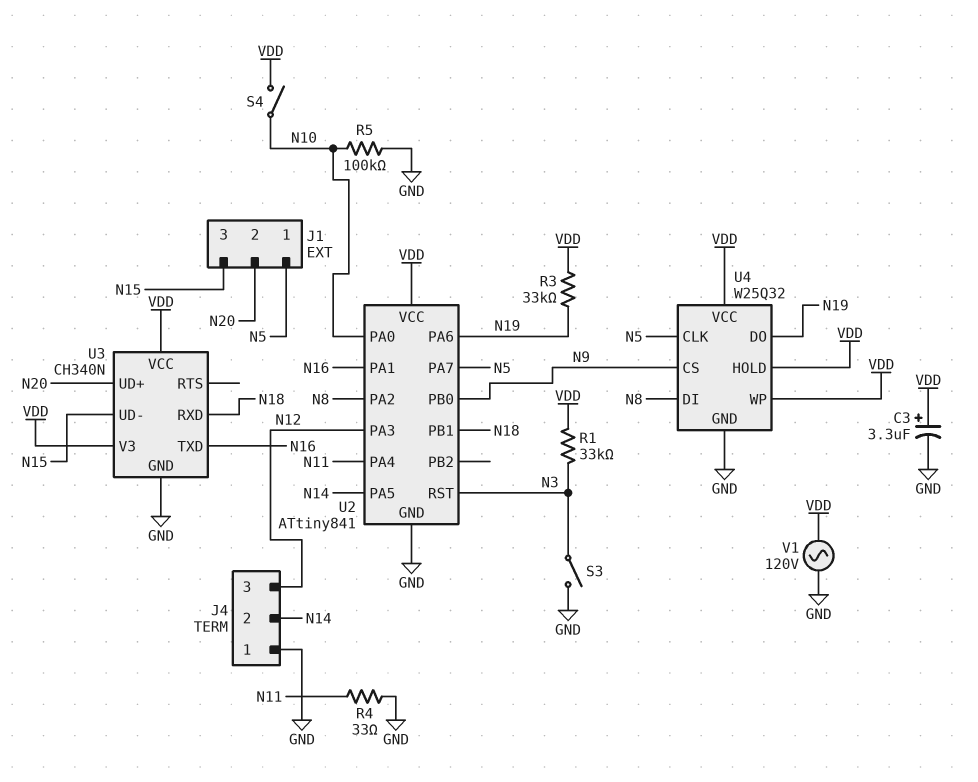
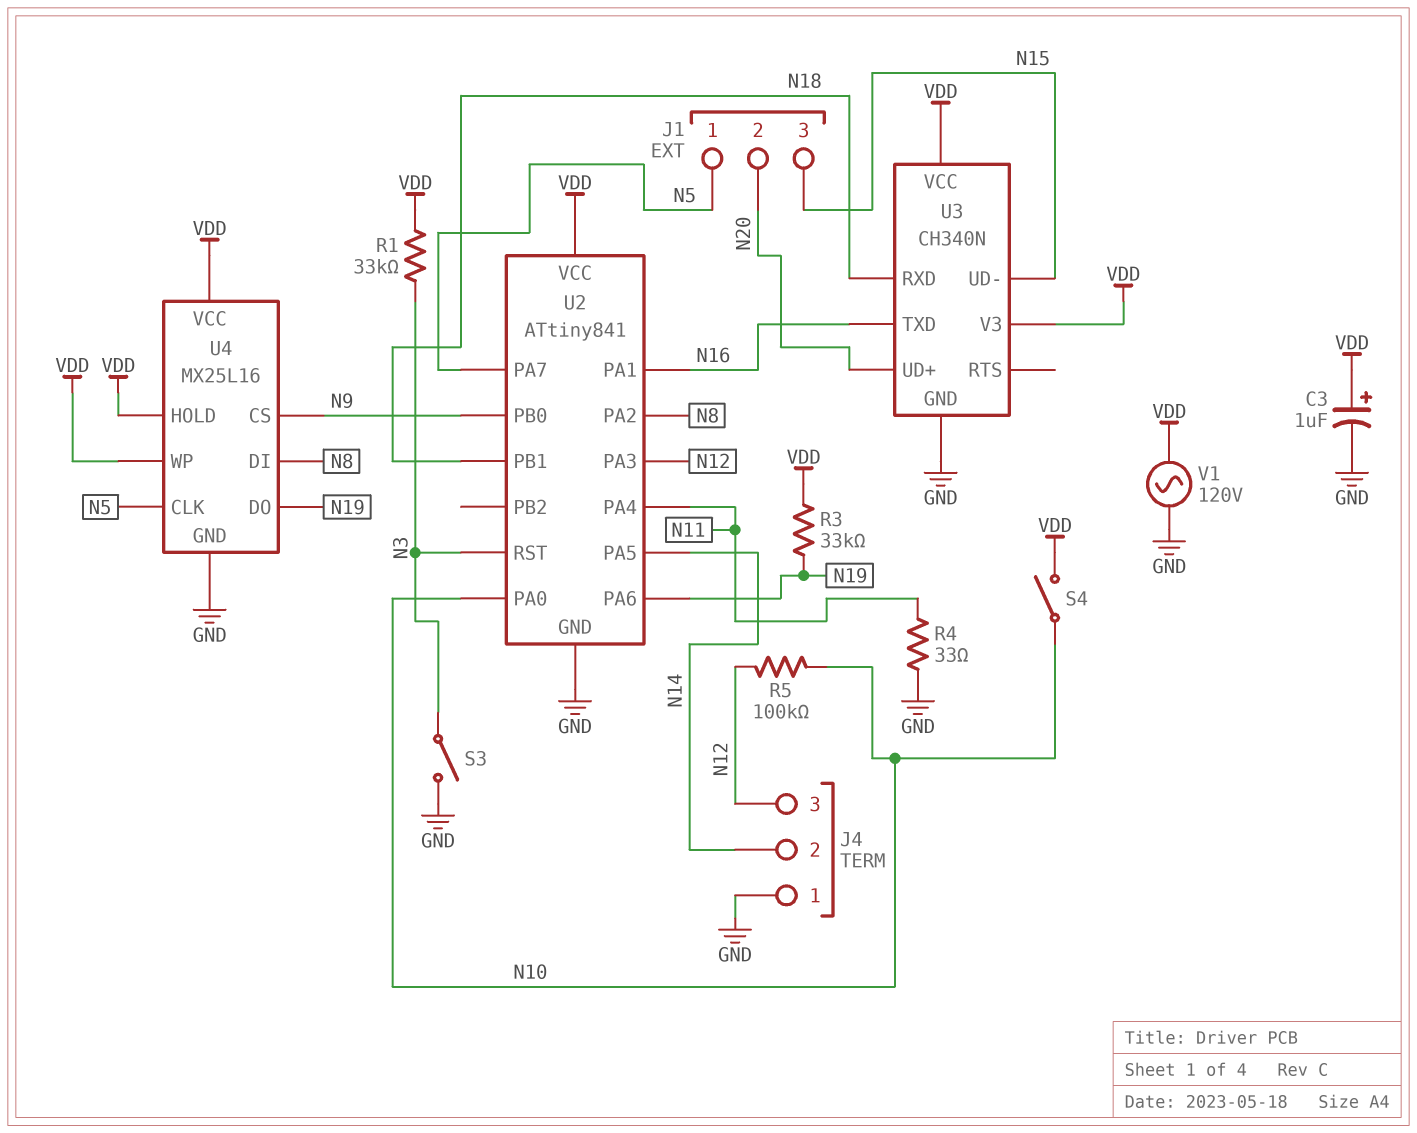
C3: 3.3uF (plus VDD, minus GND) -> 1uF (plus VDD, minus GND)
R5: 100k (GND, N10) -> 100k (N10, N12)
U4: W25Q32 -> MX25L16

